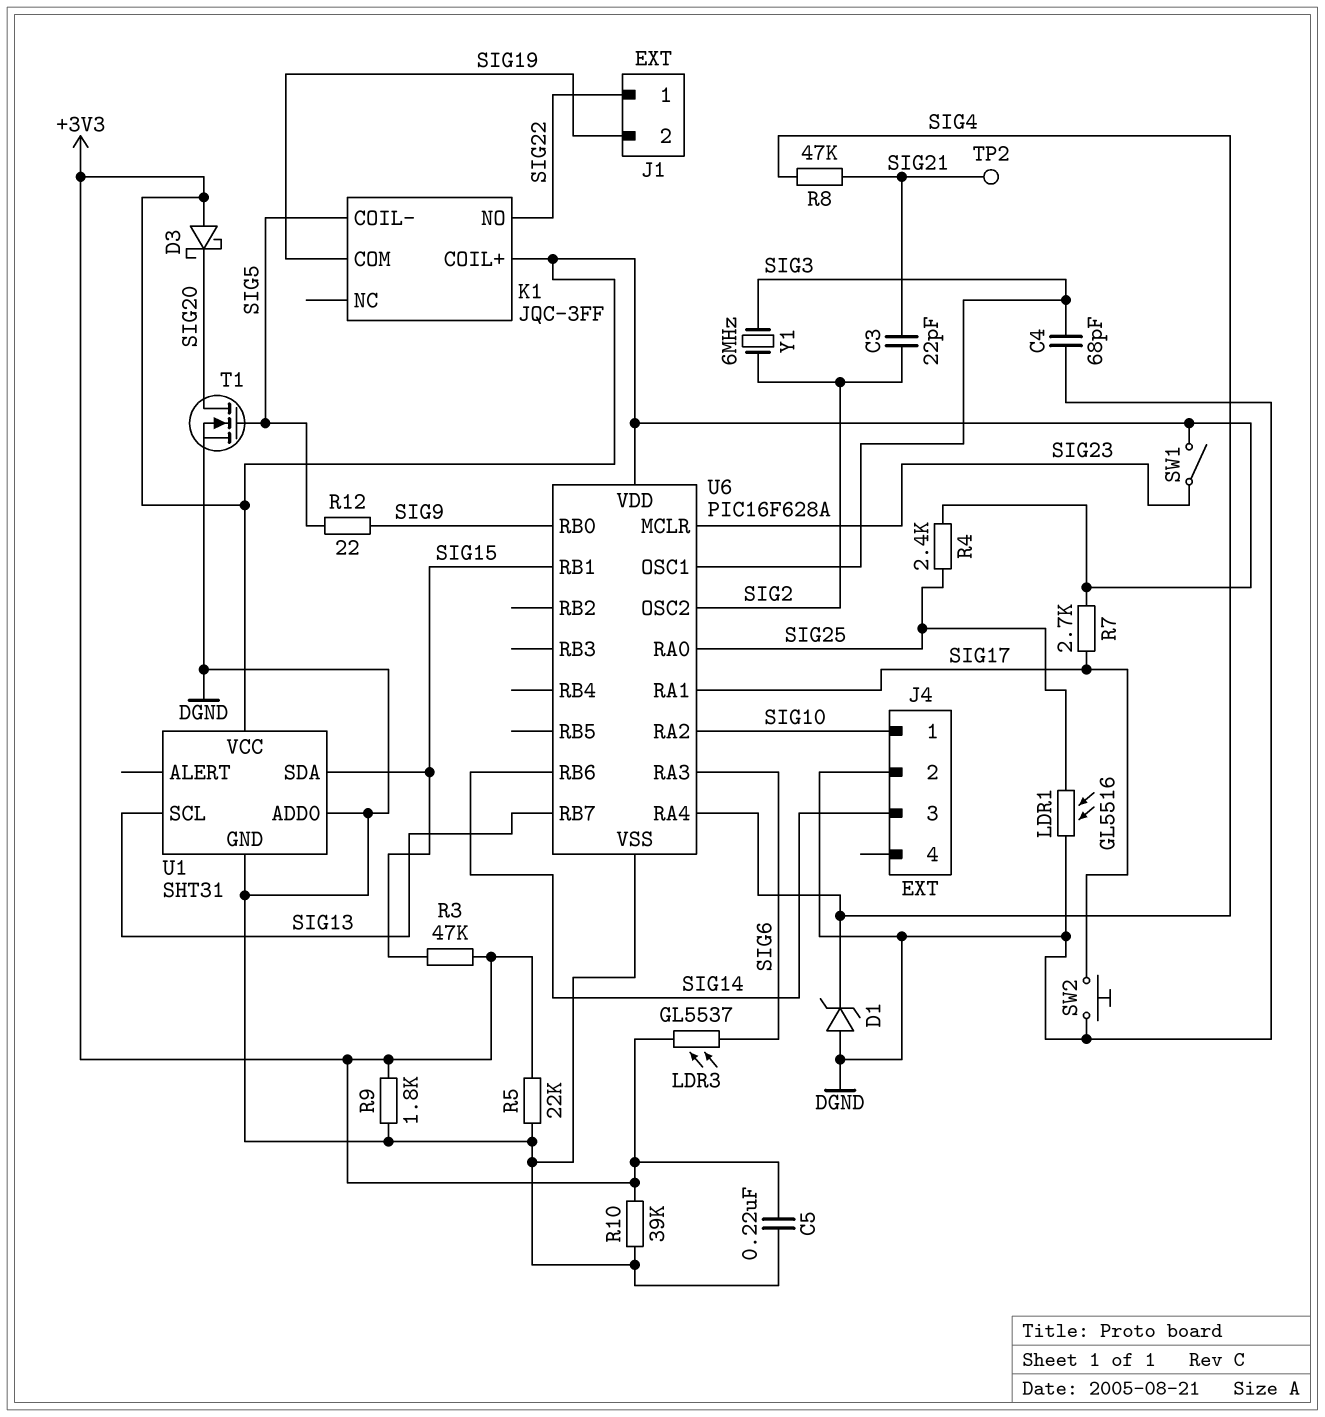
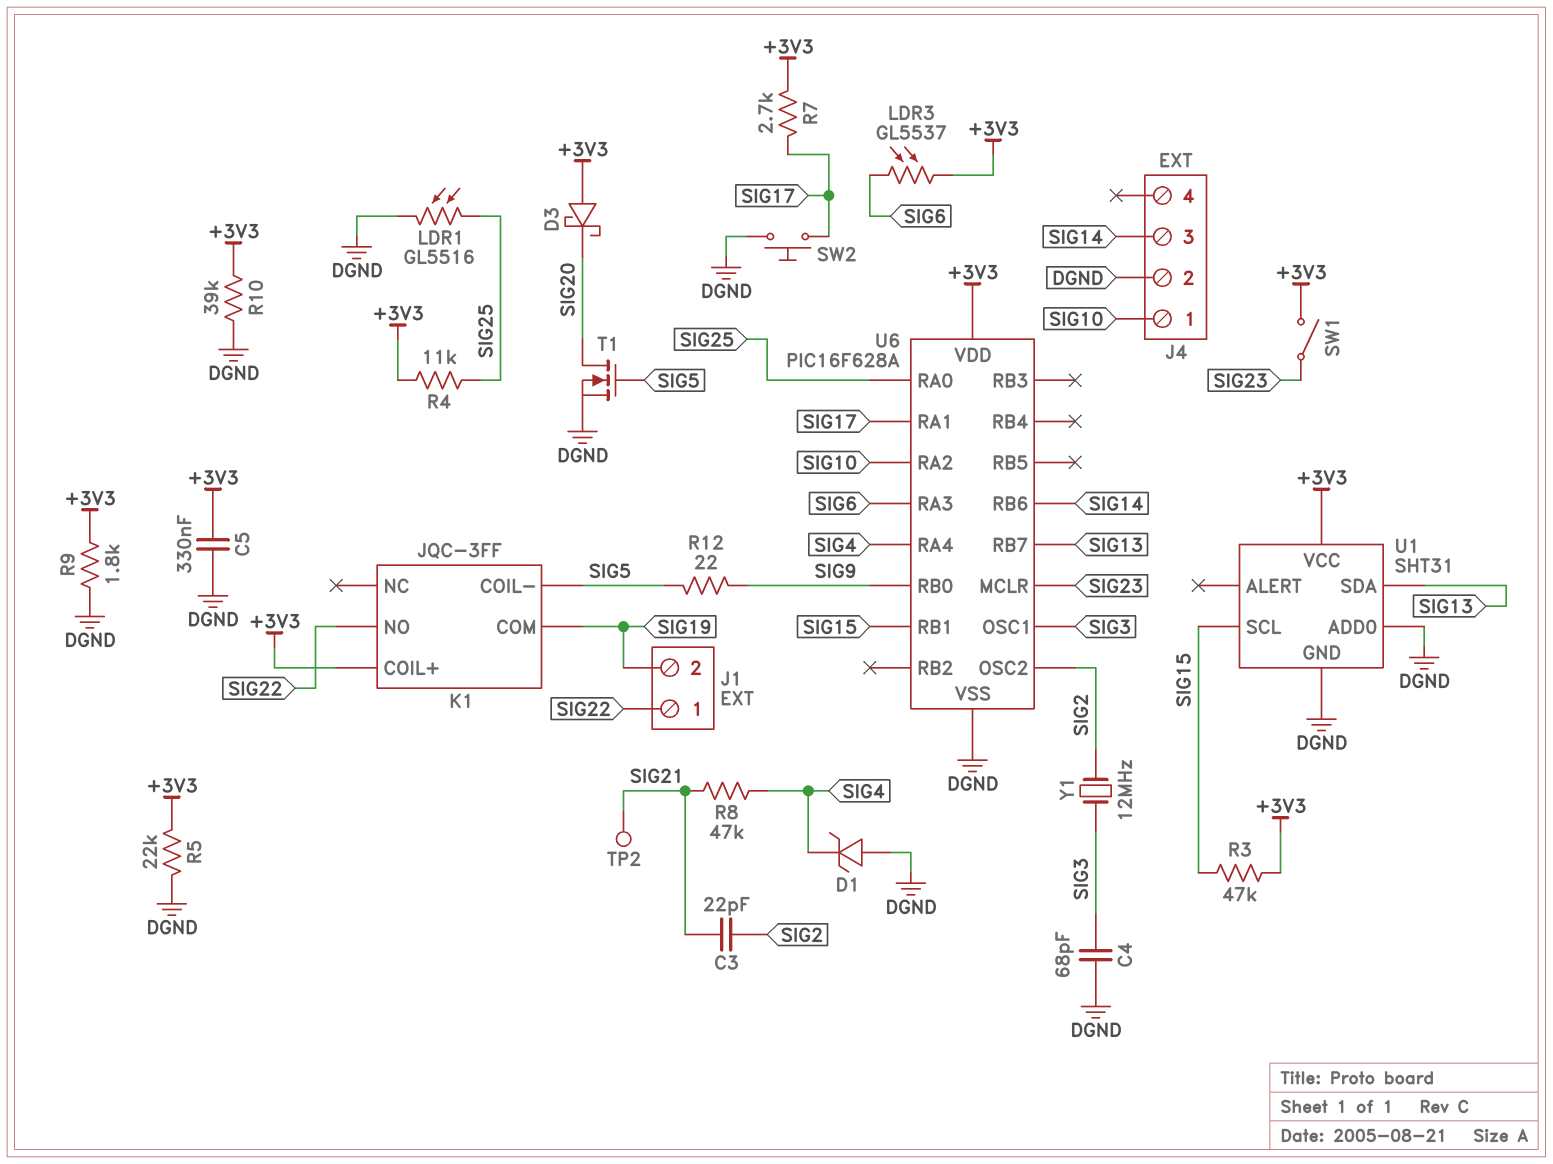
C5: 220nF (+3V3, DGND) -> 330nF (+3V3, DGND)
R4: 2.4k (+3V3, SIG25) -> 11k (+3V3, SIG25)
U1 pin SCL: SIG13 -> SIG15
U1 pin SDA: SIG15 -> SIG13
Y1: 6MHz (SIG2, SIG3) -> 12MHz (SIG2, SIG3)

